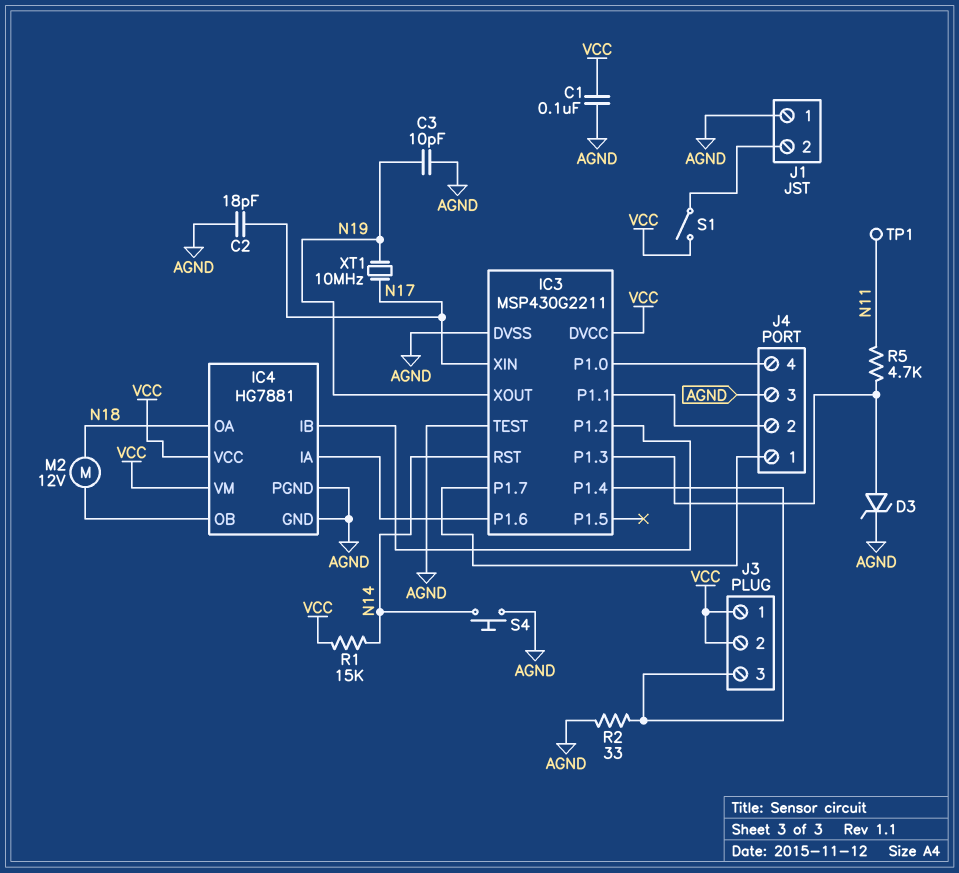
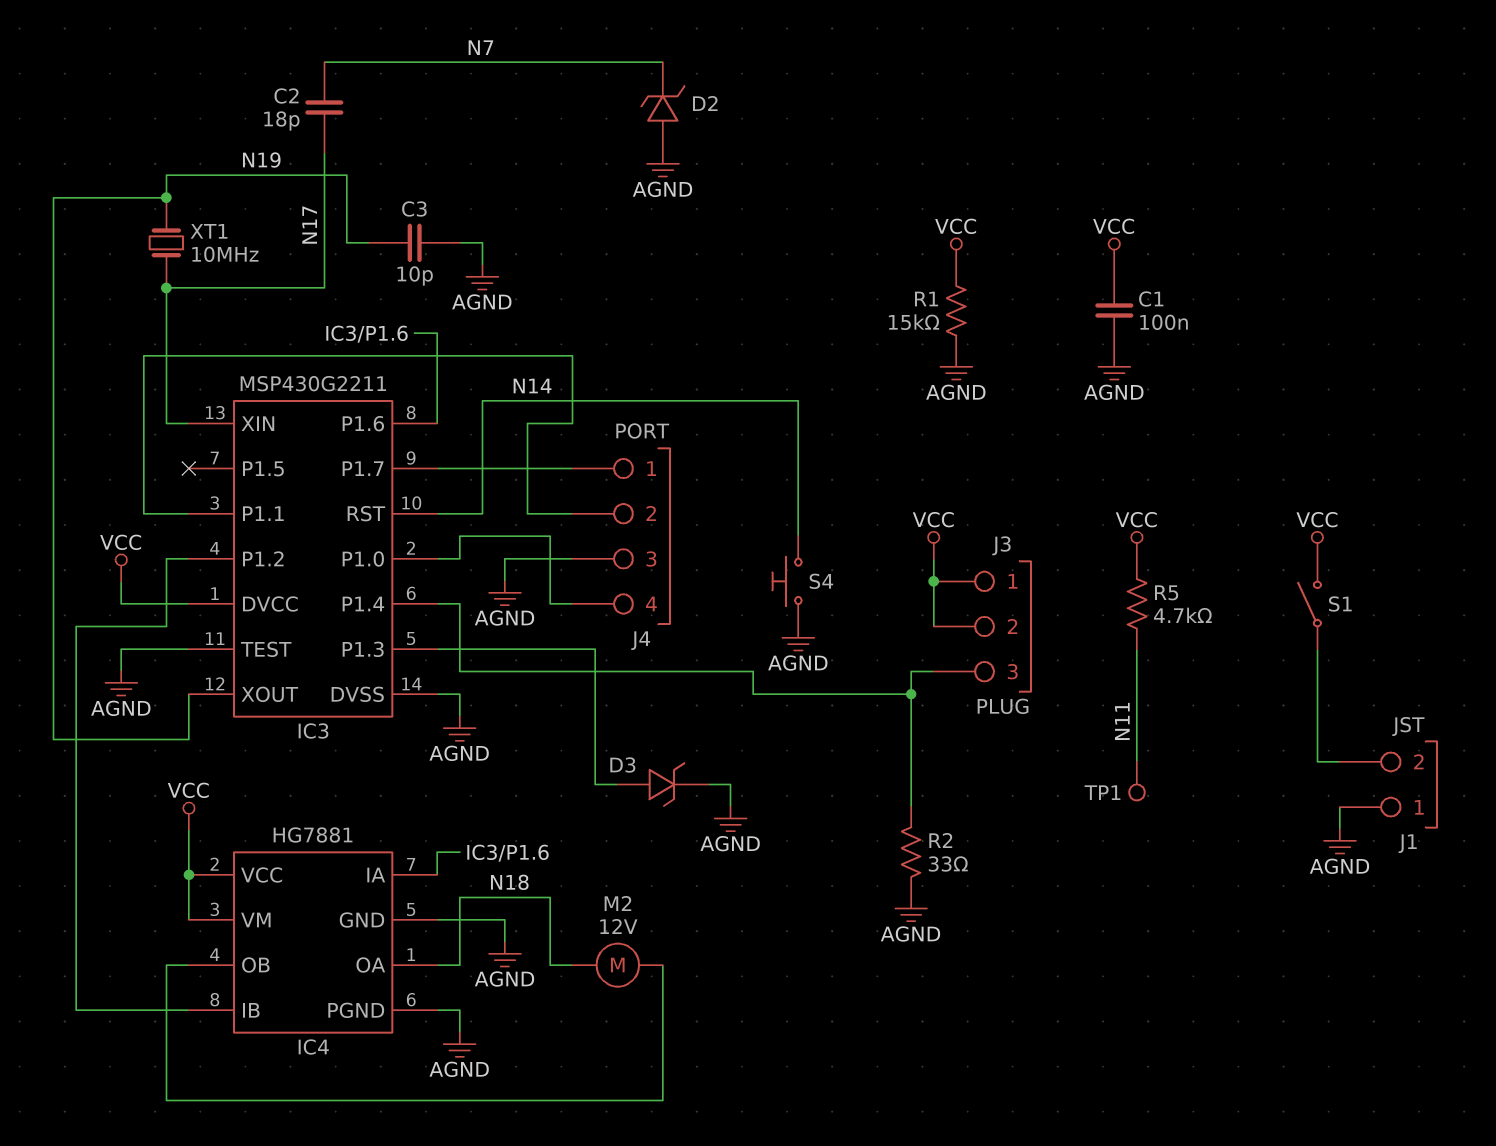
C2: 18pF (AGND, N17) -> 18pF (N7, N17)
D2: none -> zener (A AGND, K N7)
R1: 15k (N14, VCC) -> 15k (AGND, VCC)
R5: 4.7k (IC3/P1.3, N11) -> 4.7k (N11, VCC)

